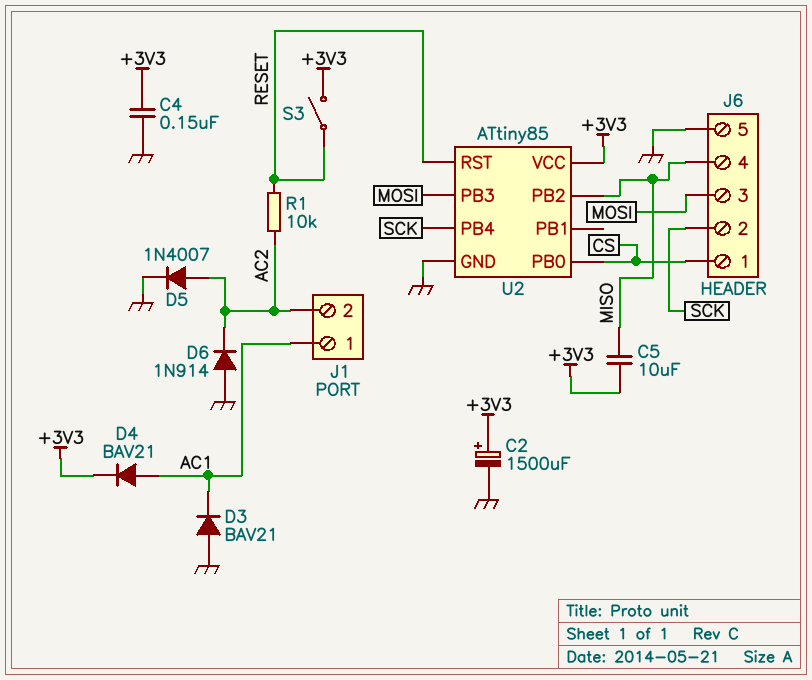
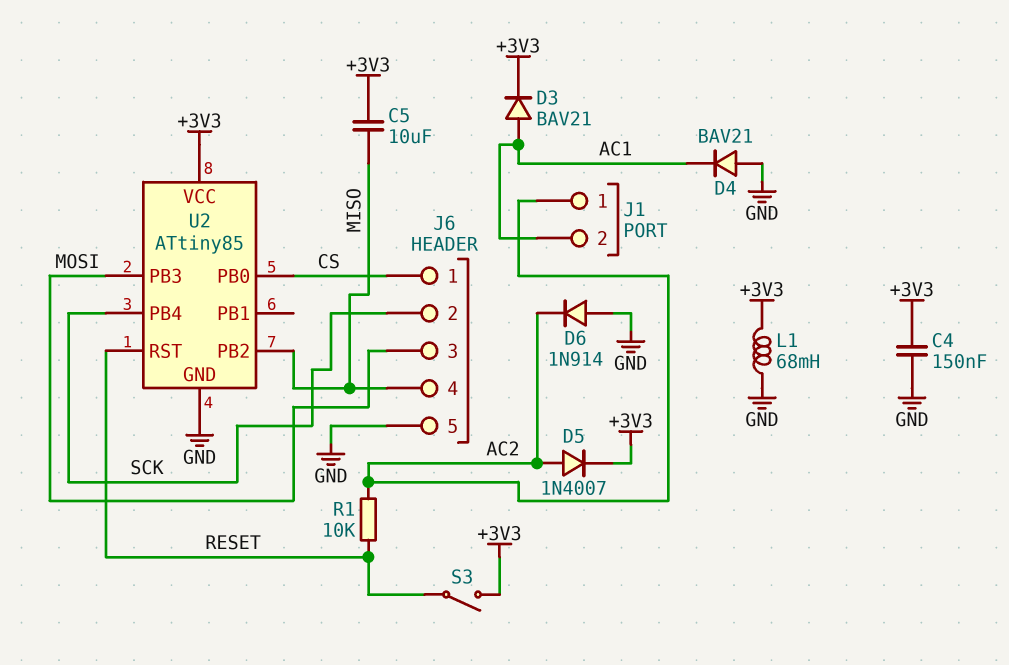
C2: 1500uF (plus +3V3, minus GND) -> none
D3: diode BAV21 (A GND, K AC1) -> diode BAV21 (A AC1, K +3V3)
D4: diode BAV21 (A AC1, K +3V3) -> diode BAV21 (A GND, K AC1)
D5: diode 1N4007 (A AC2, K GND) -> diode 1N4007 (A AC2, K +3V3)
J1 pin 1: AC1 -> AC2
J1 pin 2: AC2 -> AC1
L1: none -> 68mH (+3V3, GND)

